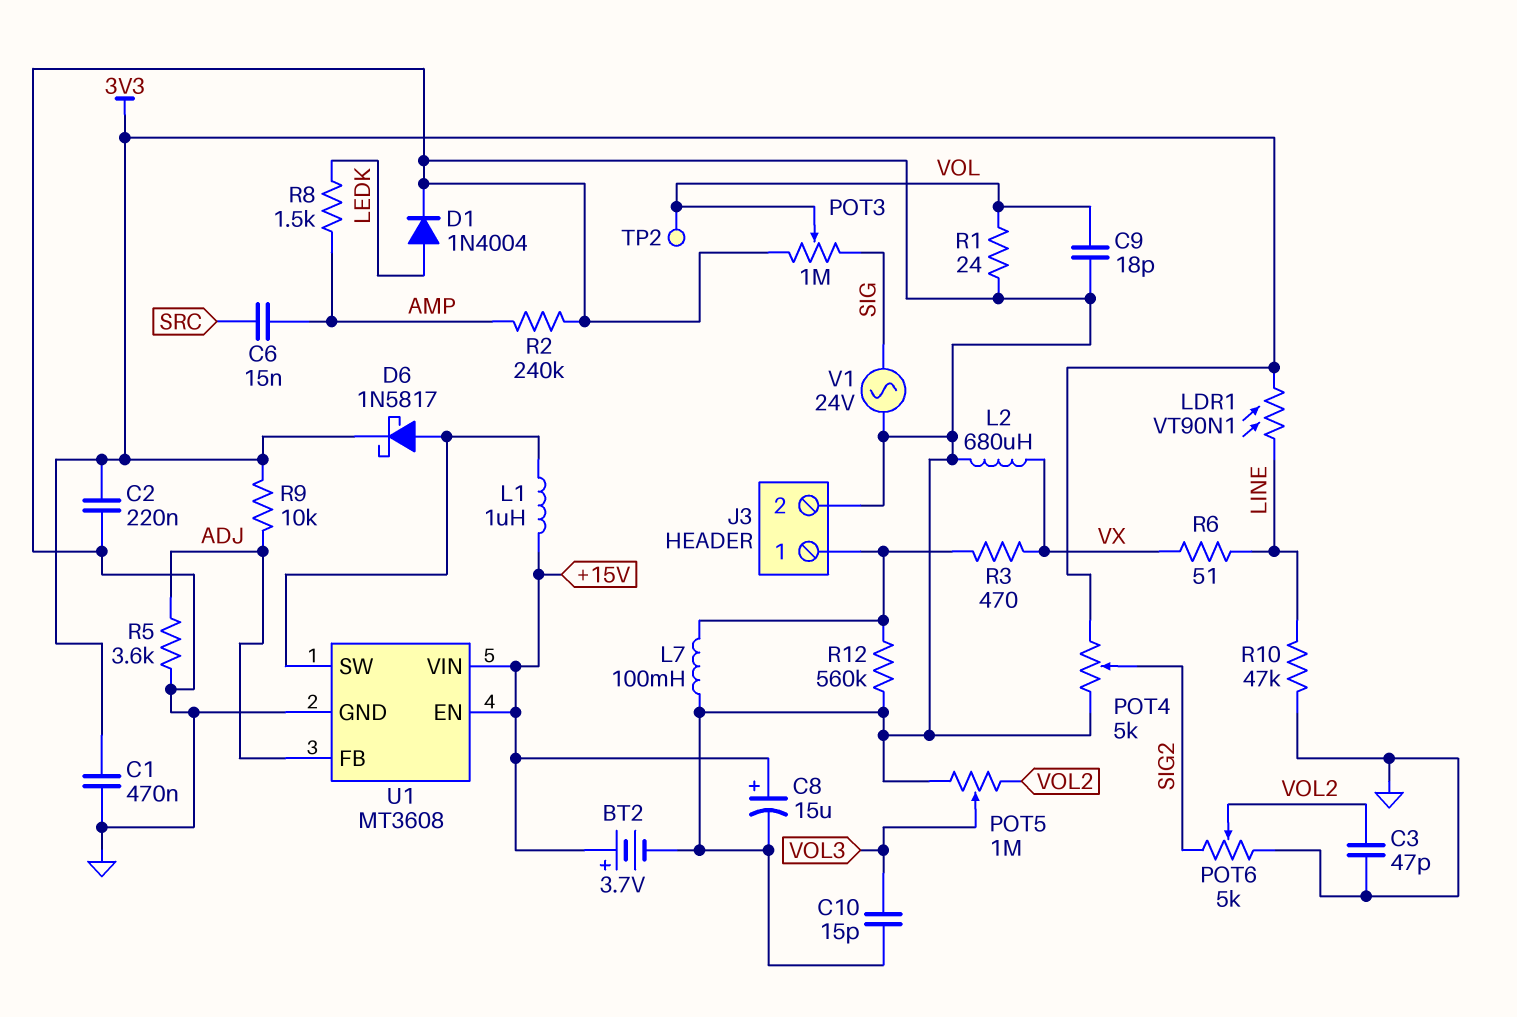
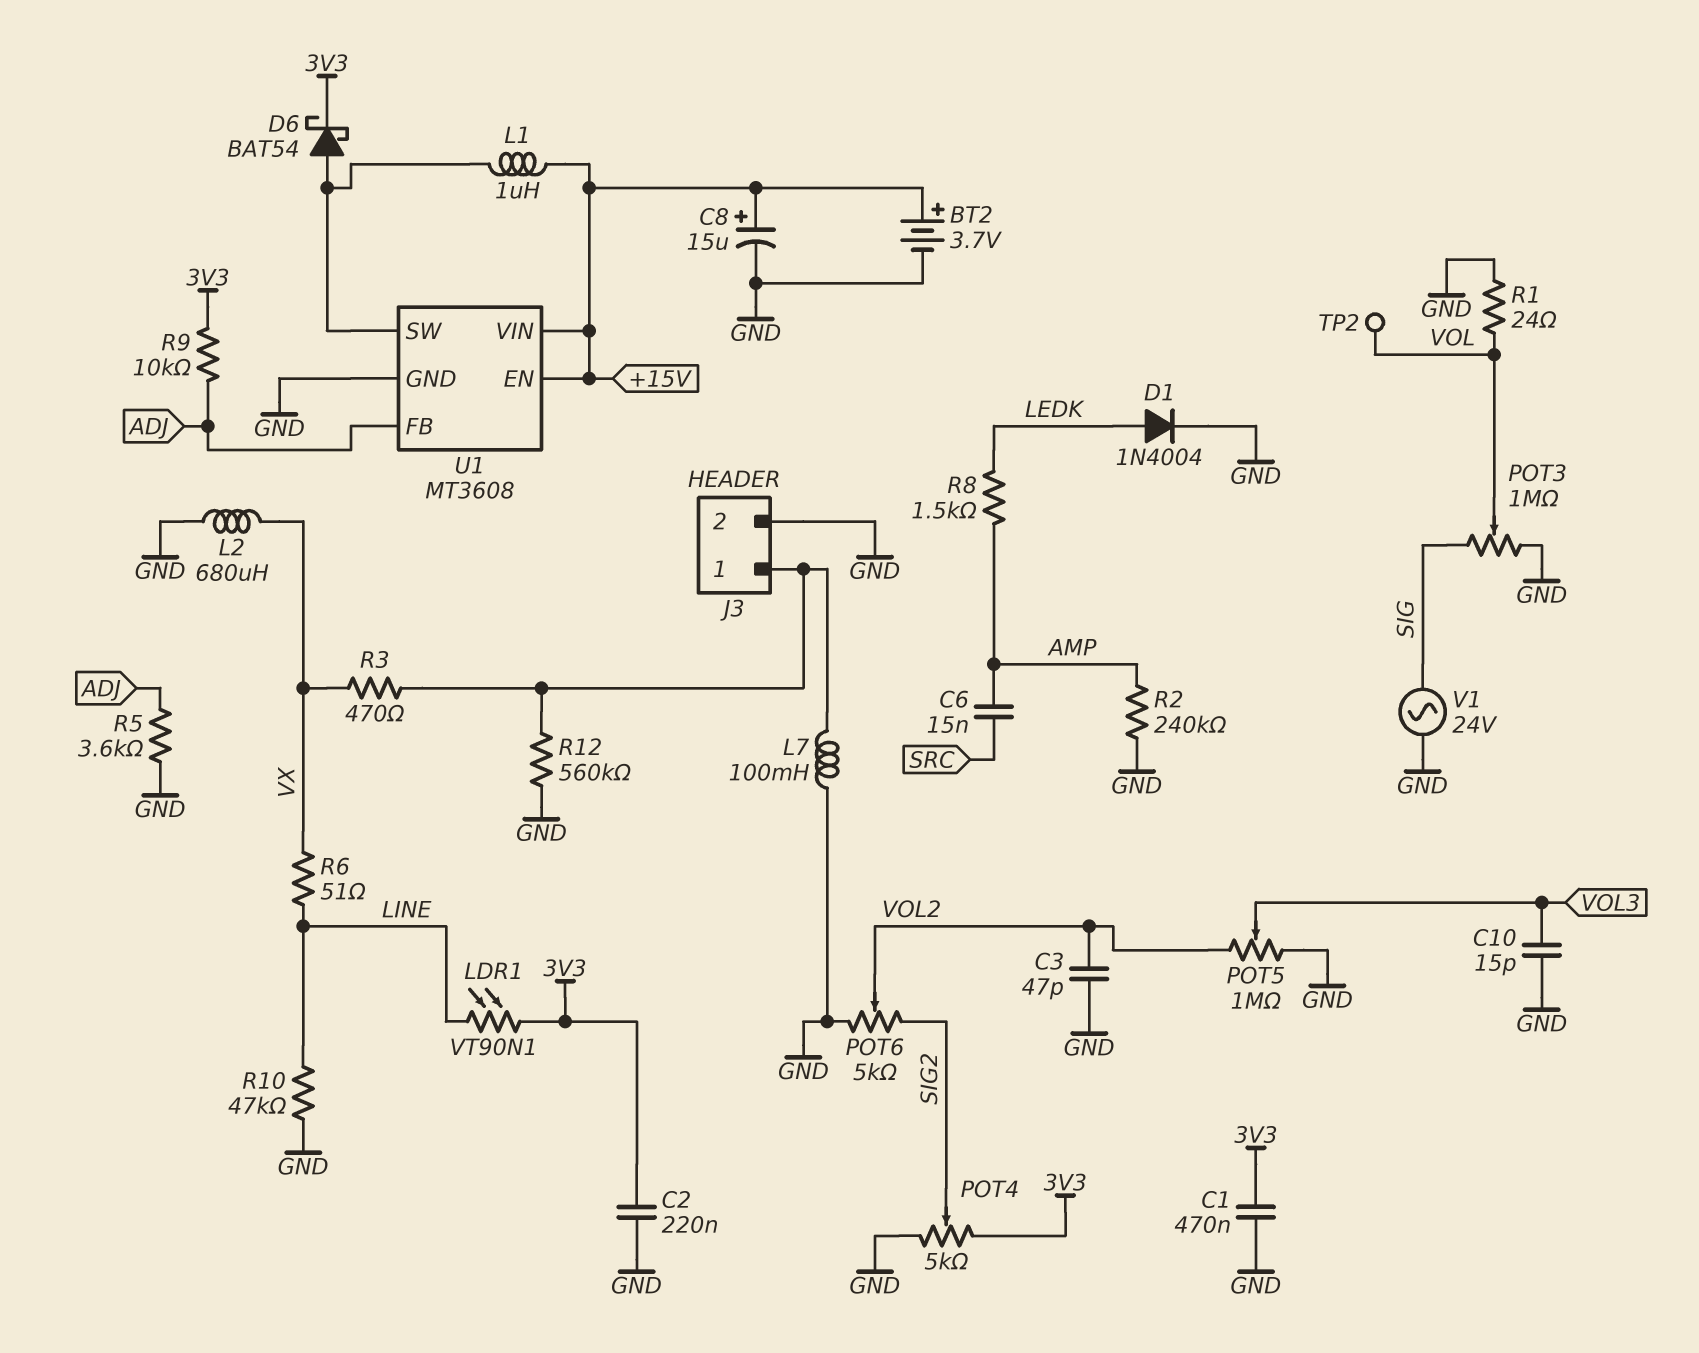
C9: 18pF (GND, VOL) -> none
D6: schottky 1N5817 (A U1/SW, K 3V3) -> schottky BAT54 (A U1/SW, K 3V3)

